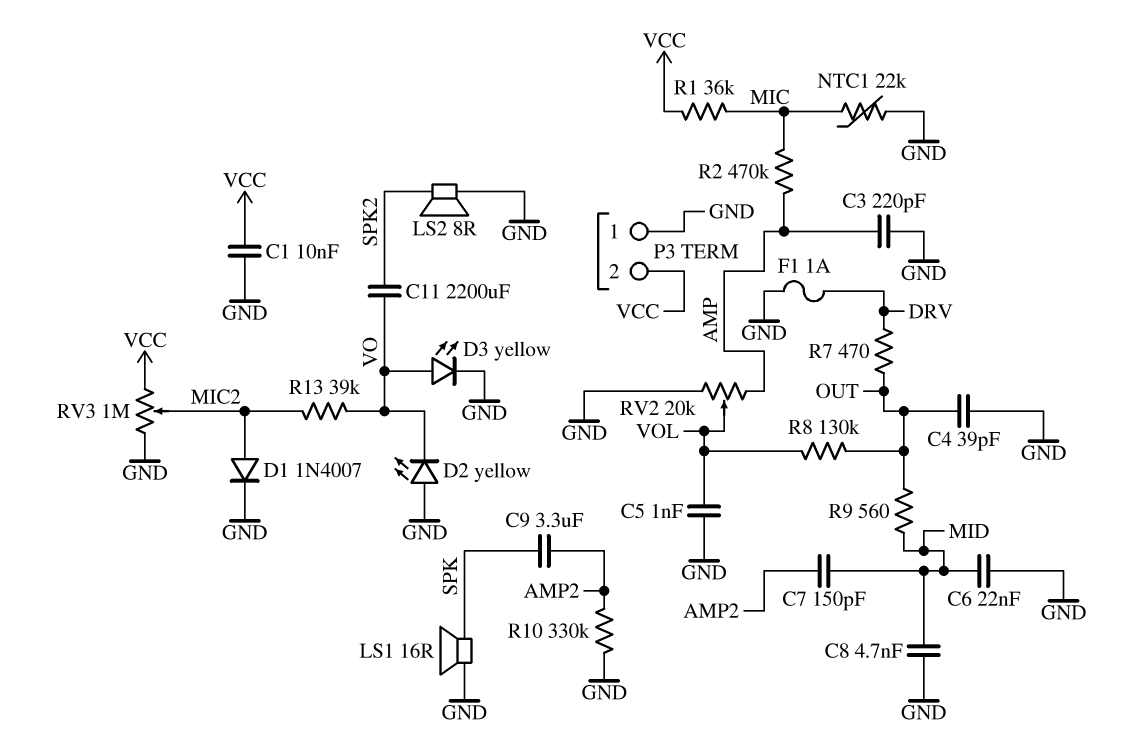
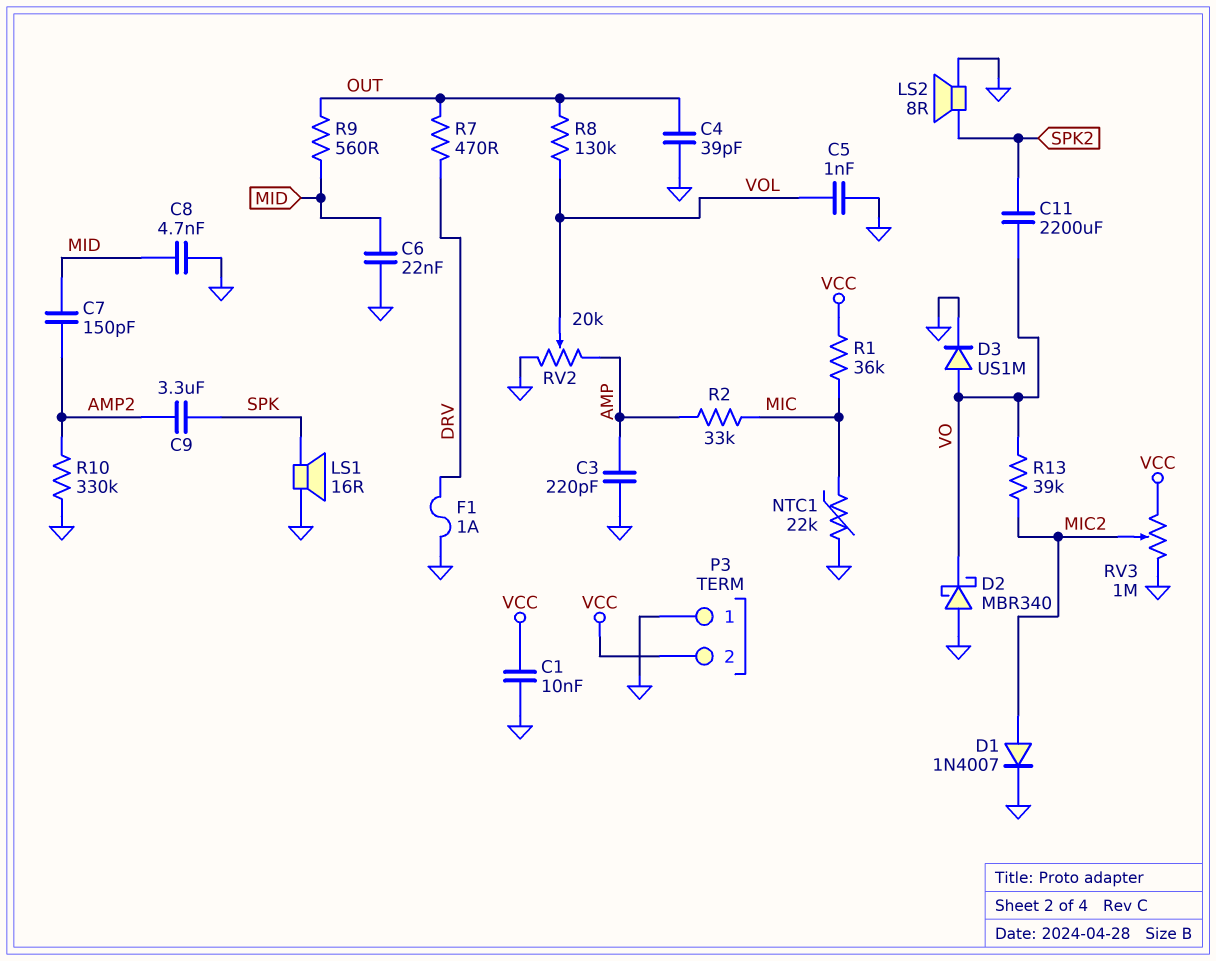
D2: LED yellow (A GND, K VO) -> schottky MBR340 (A GND, K VO)
D3: LED yellow (A VO, K GND) -> diode US1M (A VO, K GND)
R2: 470k (AMP, MIC) -> 33k (AMP, MIC)

